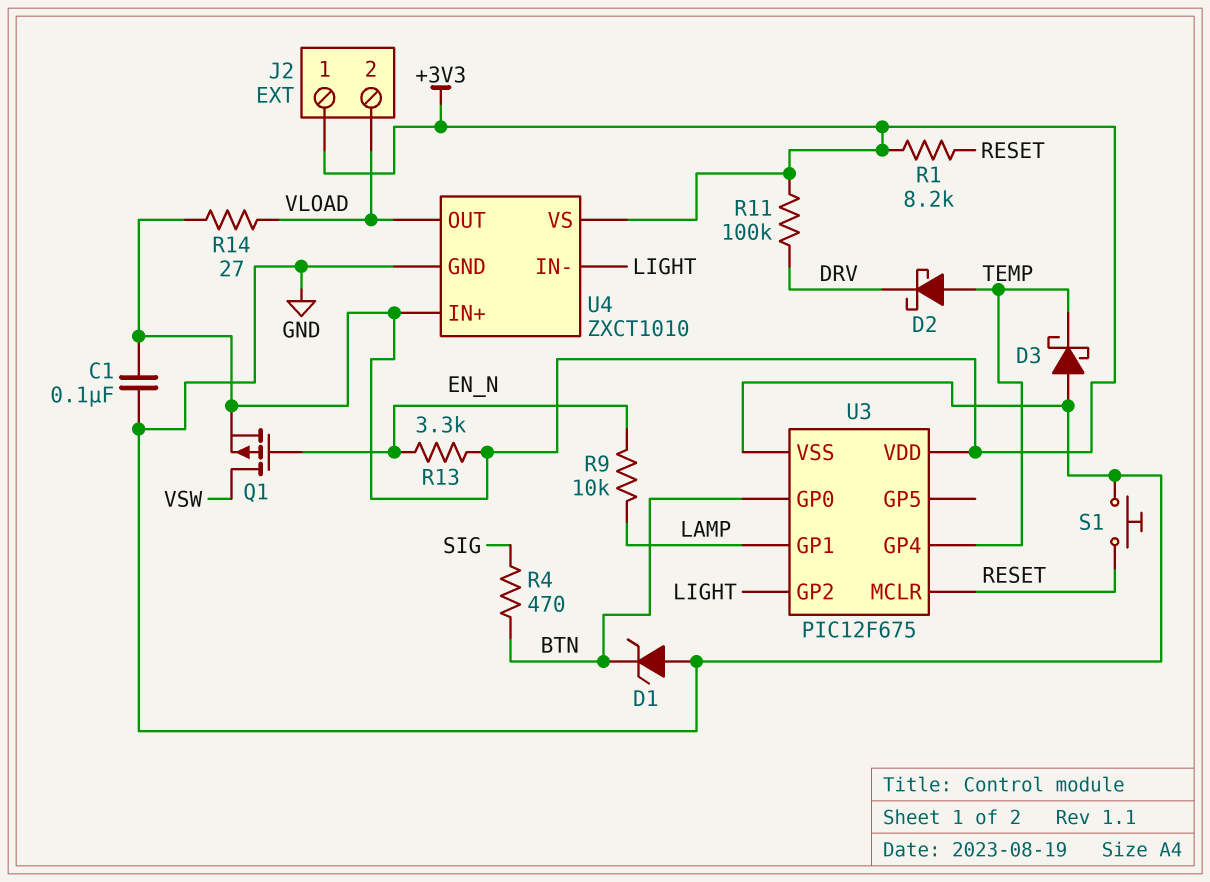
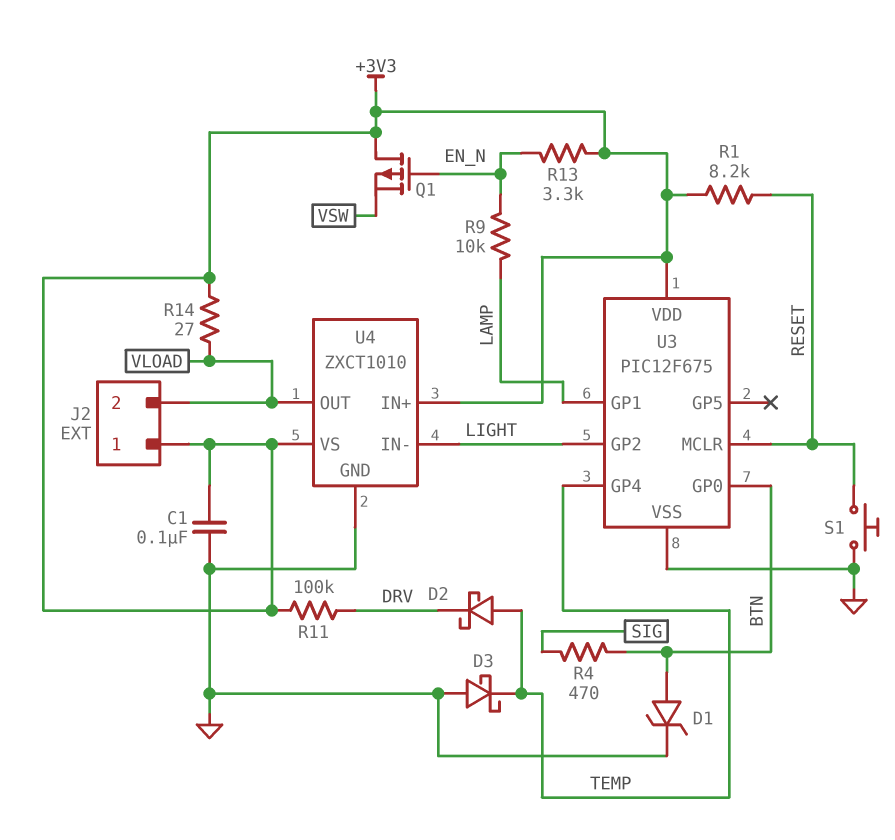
D1: zener (A GND, K BTN) -> zener (A BTN, K GND)
Q1: PMOS (G EN_N, D VSW, S +3V3) -> PMOS (G EN_N, D +3V3, S VSW)

